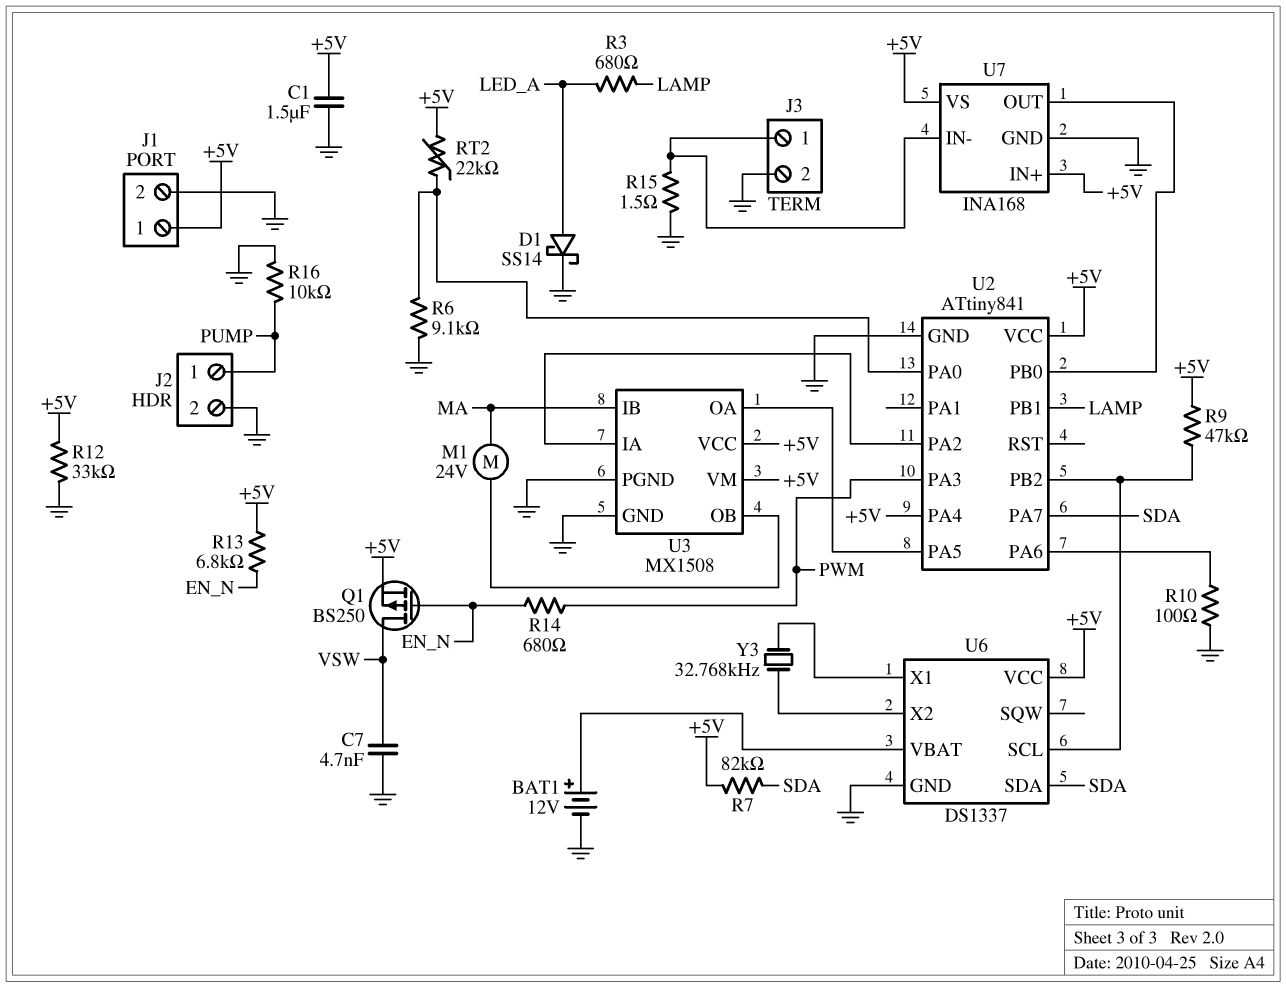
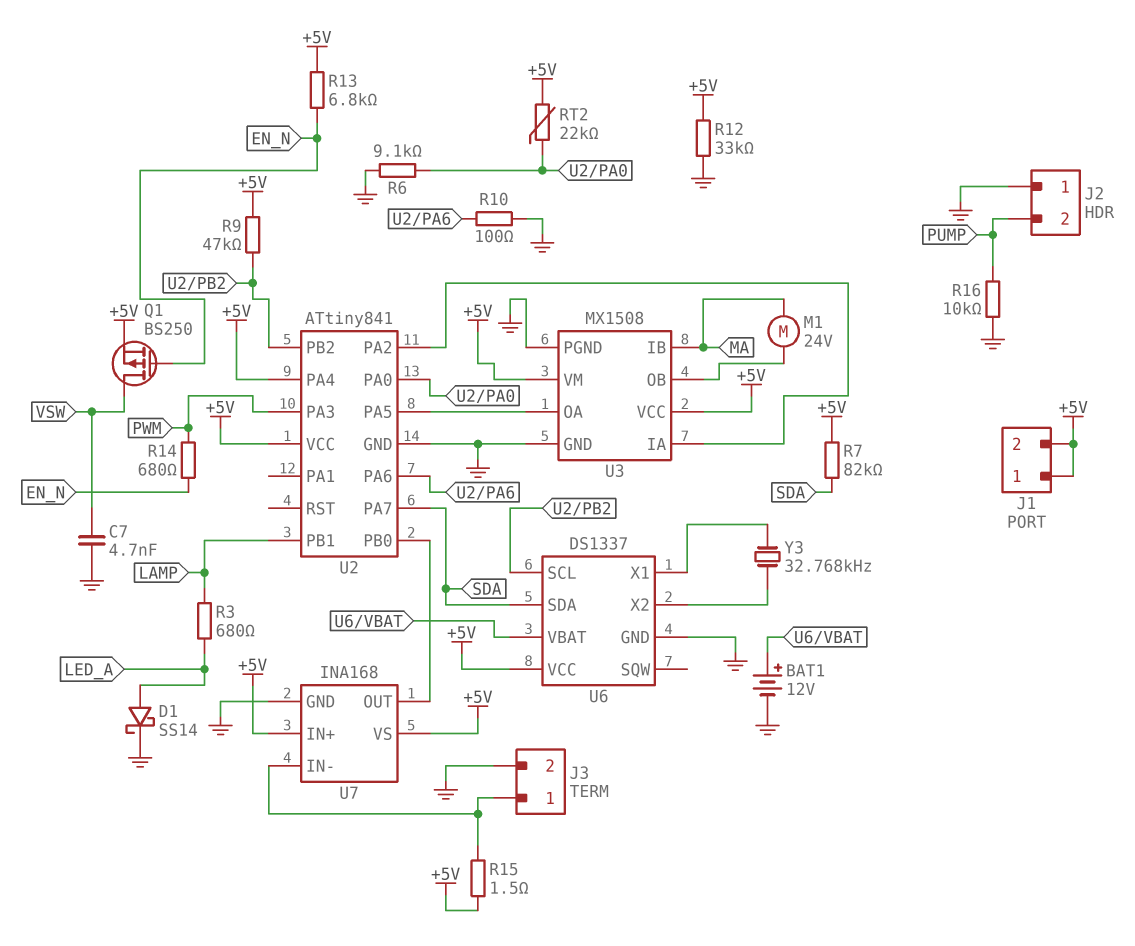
C1: 1.5uF (+5V, GND) -> none
J1 pin 2: GND -> +5V
J2 pin 1: PUMP -> GND
J2 pin 2: GND -> PUMP
R15: 1.5 (GND, J3/1) -> 1.5 (+5V, J3/1)

